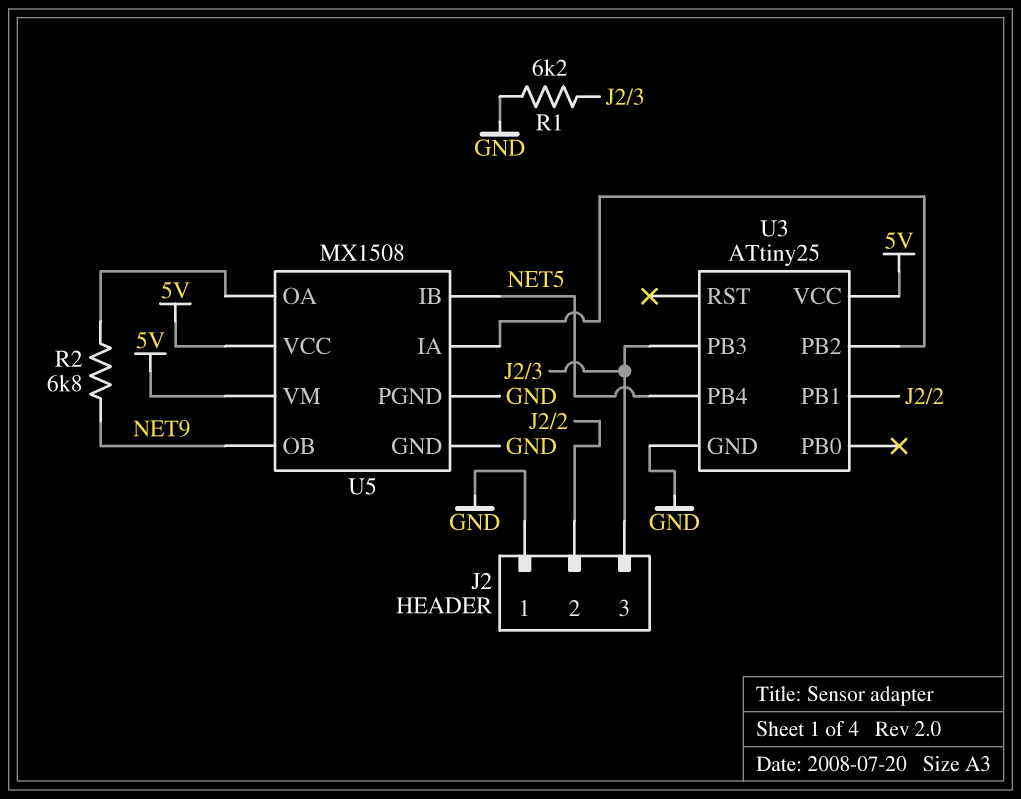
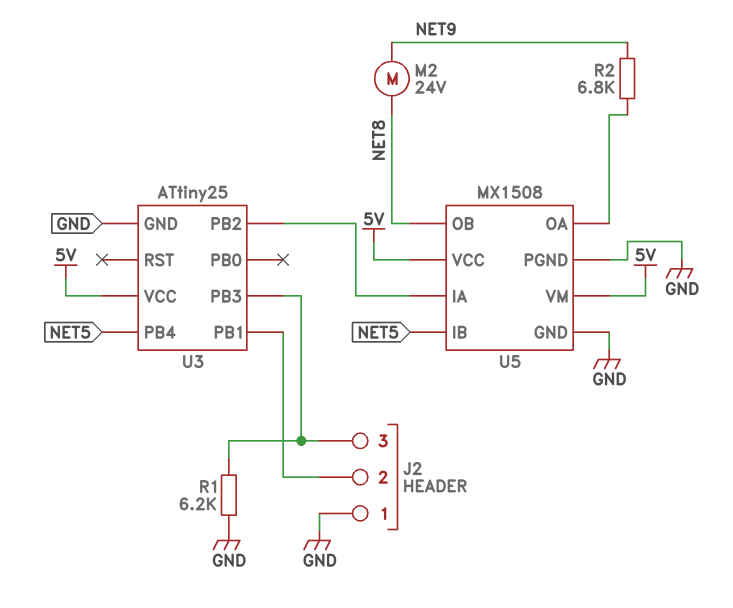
M2: none -> motor 24V (NET8, NET9)
U5 pin OB: NET9 -> NET8

